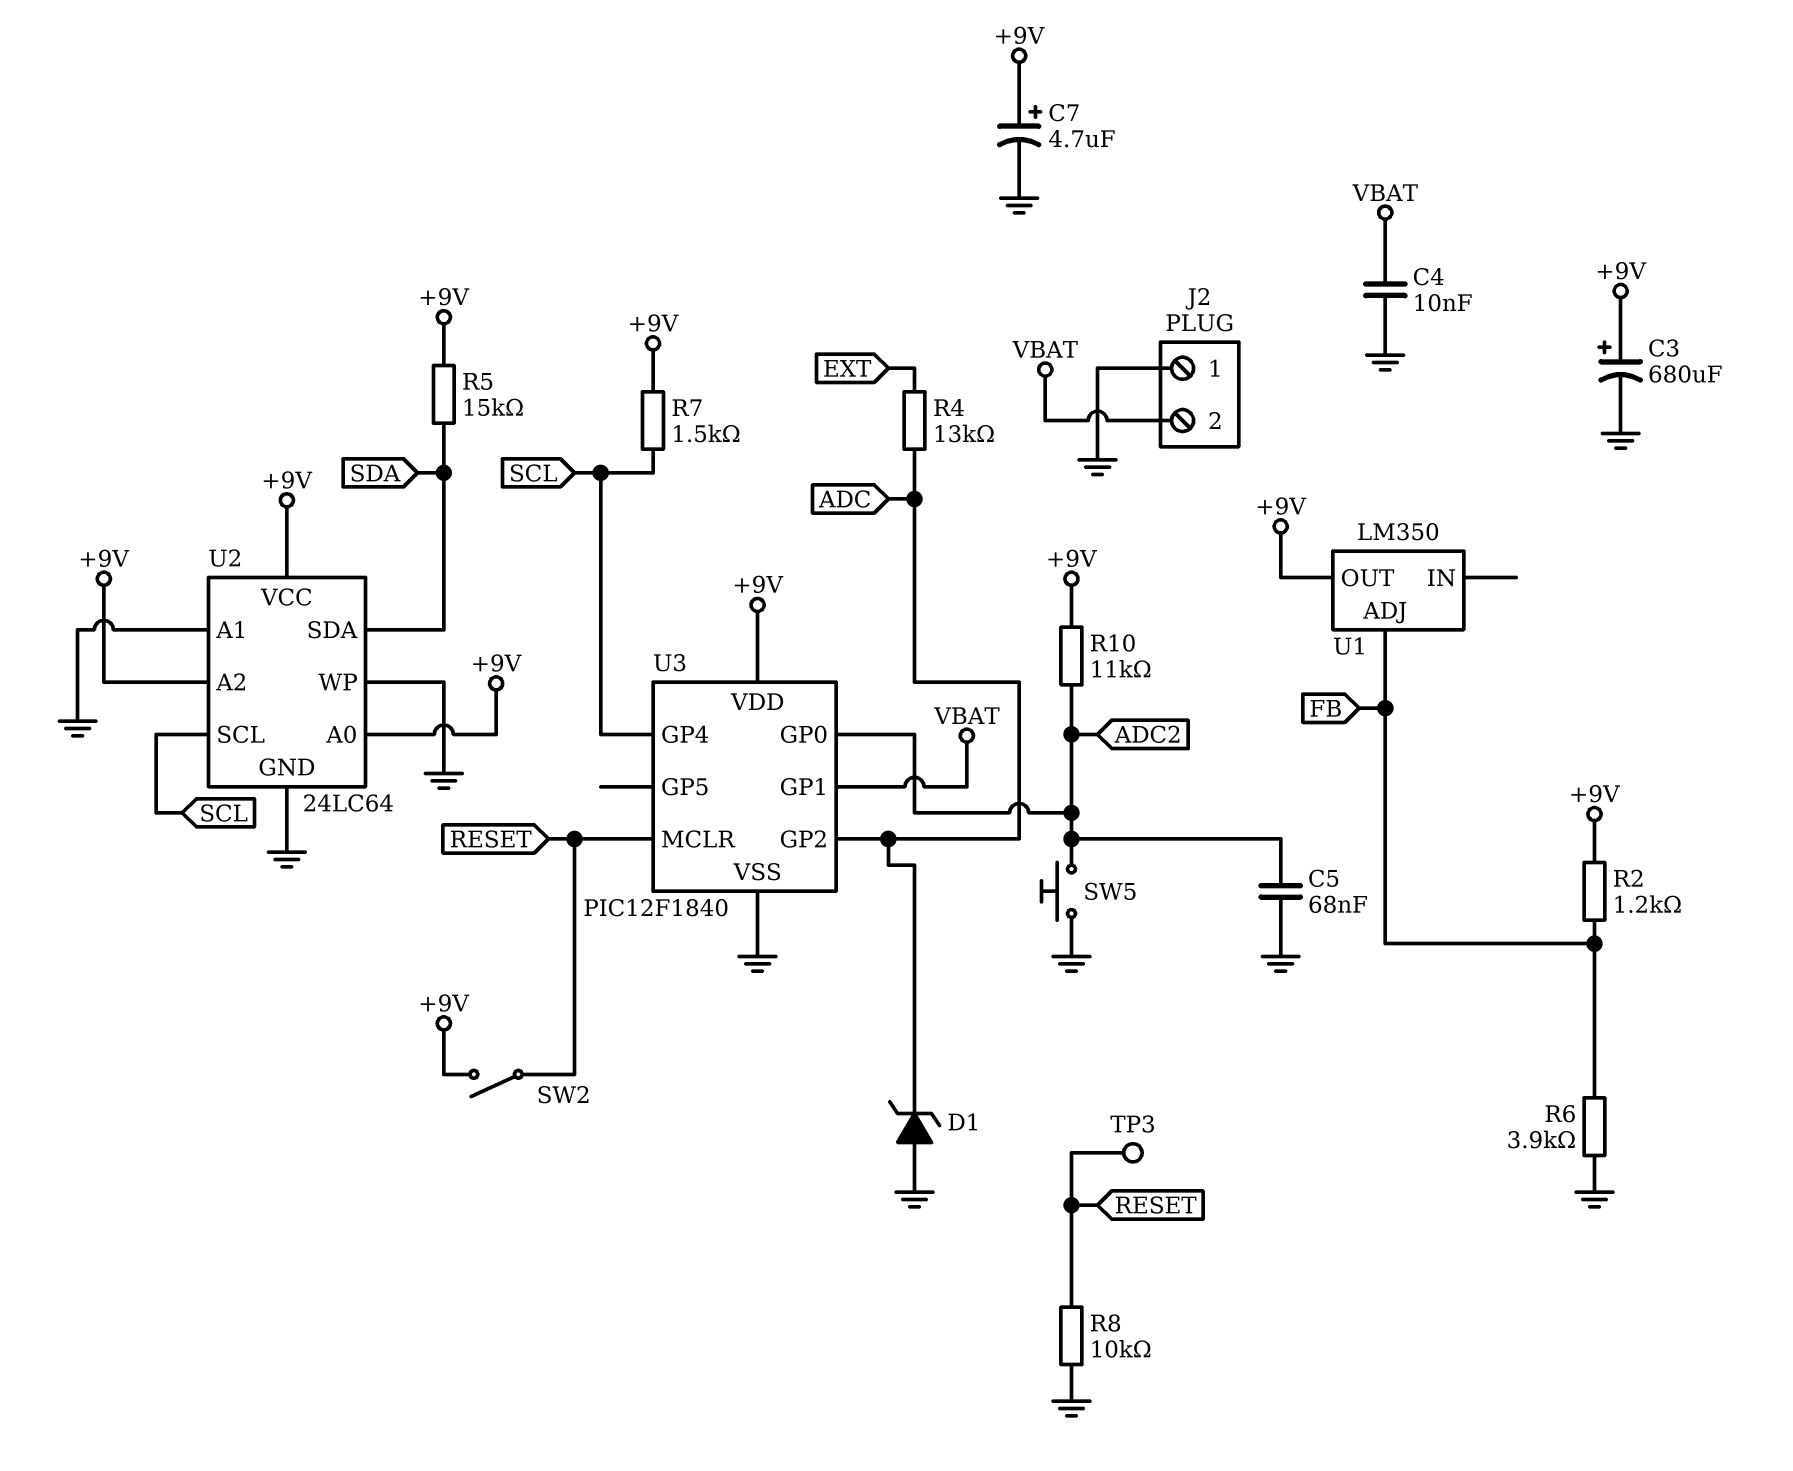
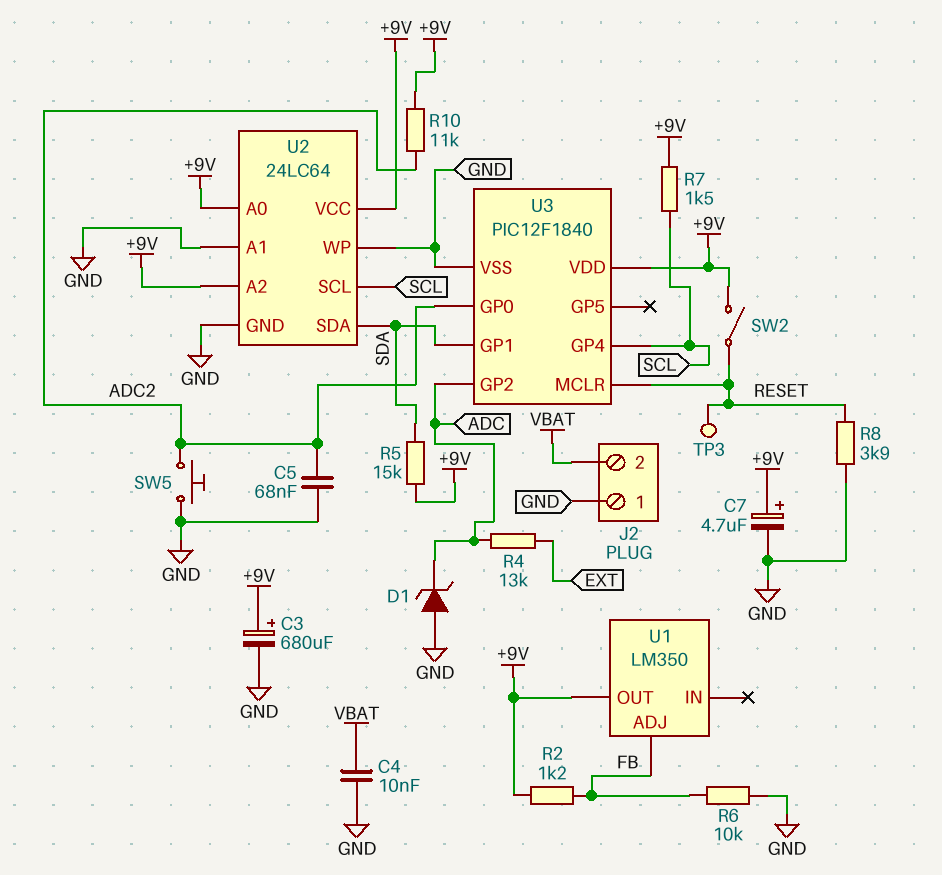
R6: 3.9k (FB, GND) -> 10k (FB, GND)
R8: 10k (GND, RESET) -> 3.9k (GND, RESET)
U3 pin GP1: VBAT -> SDA

